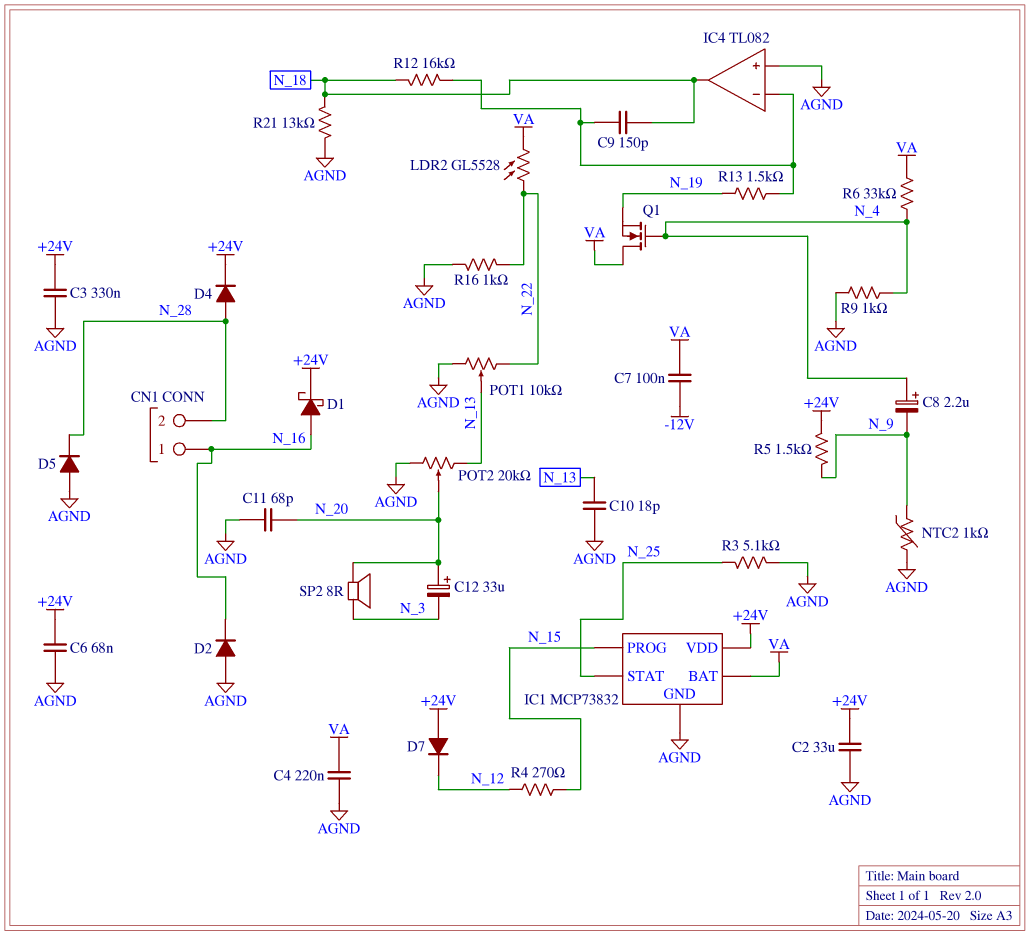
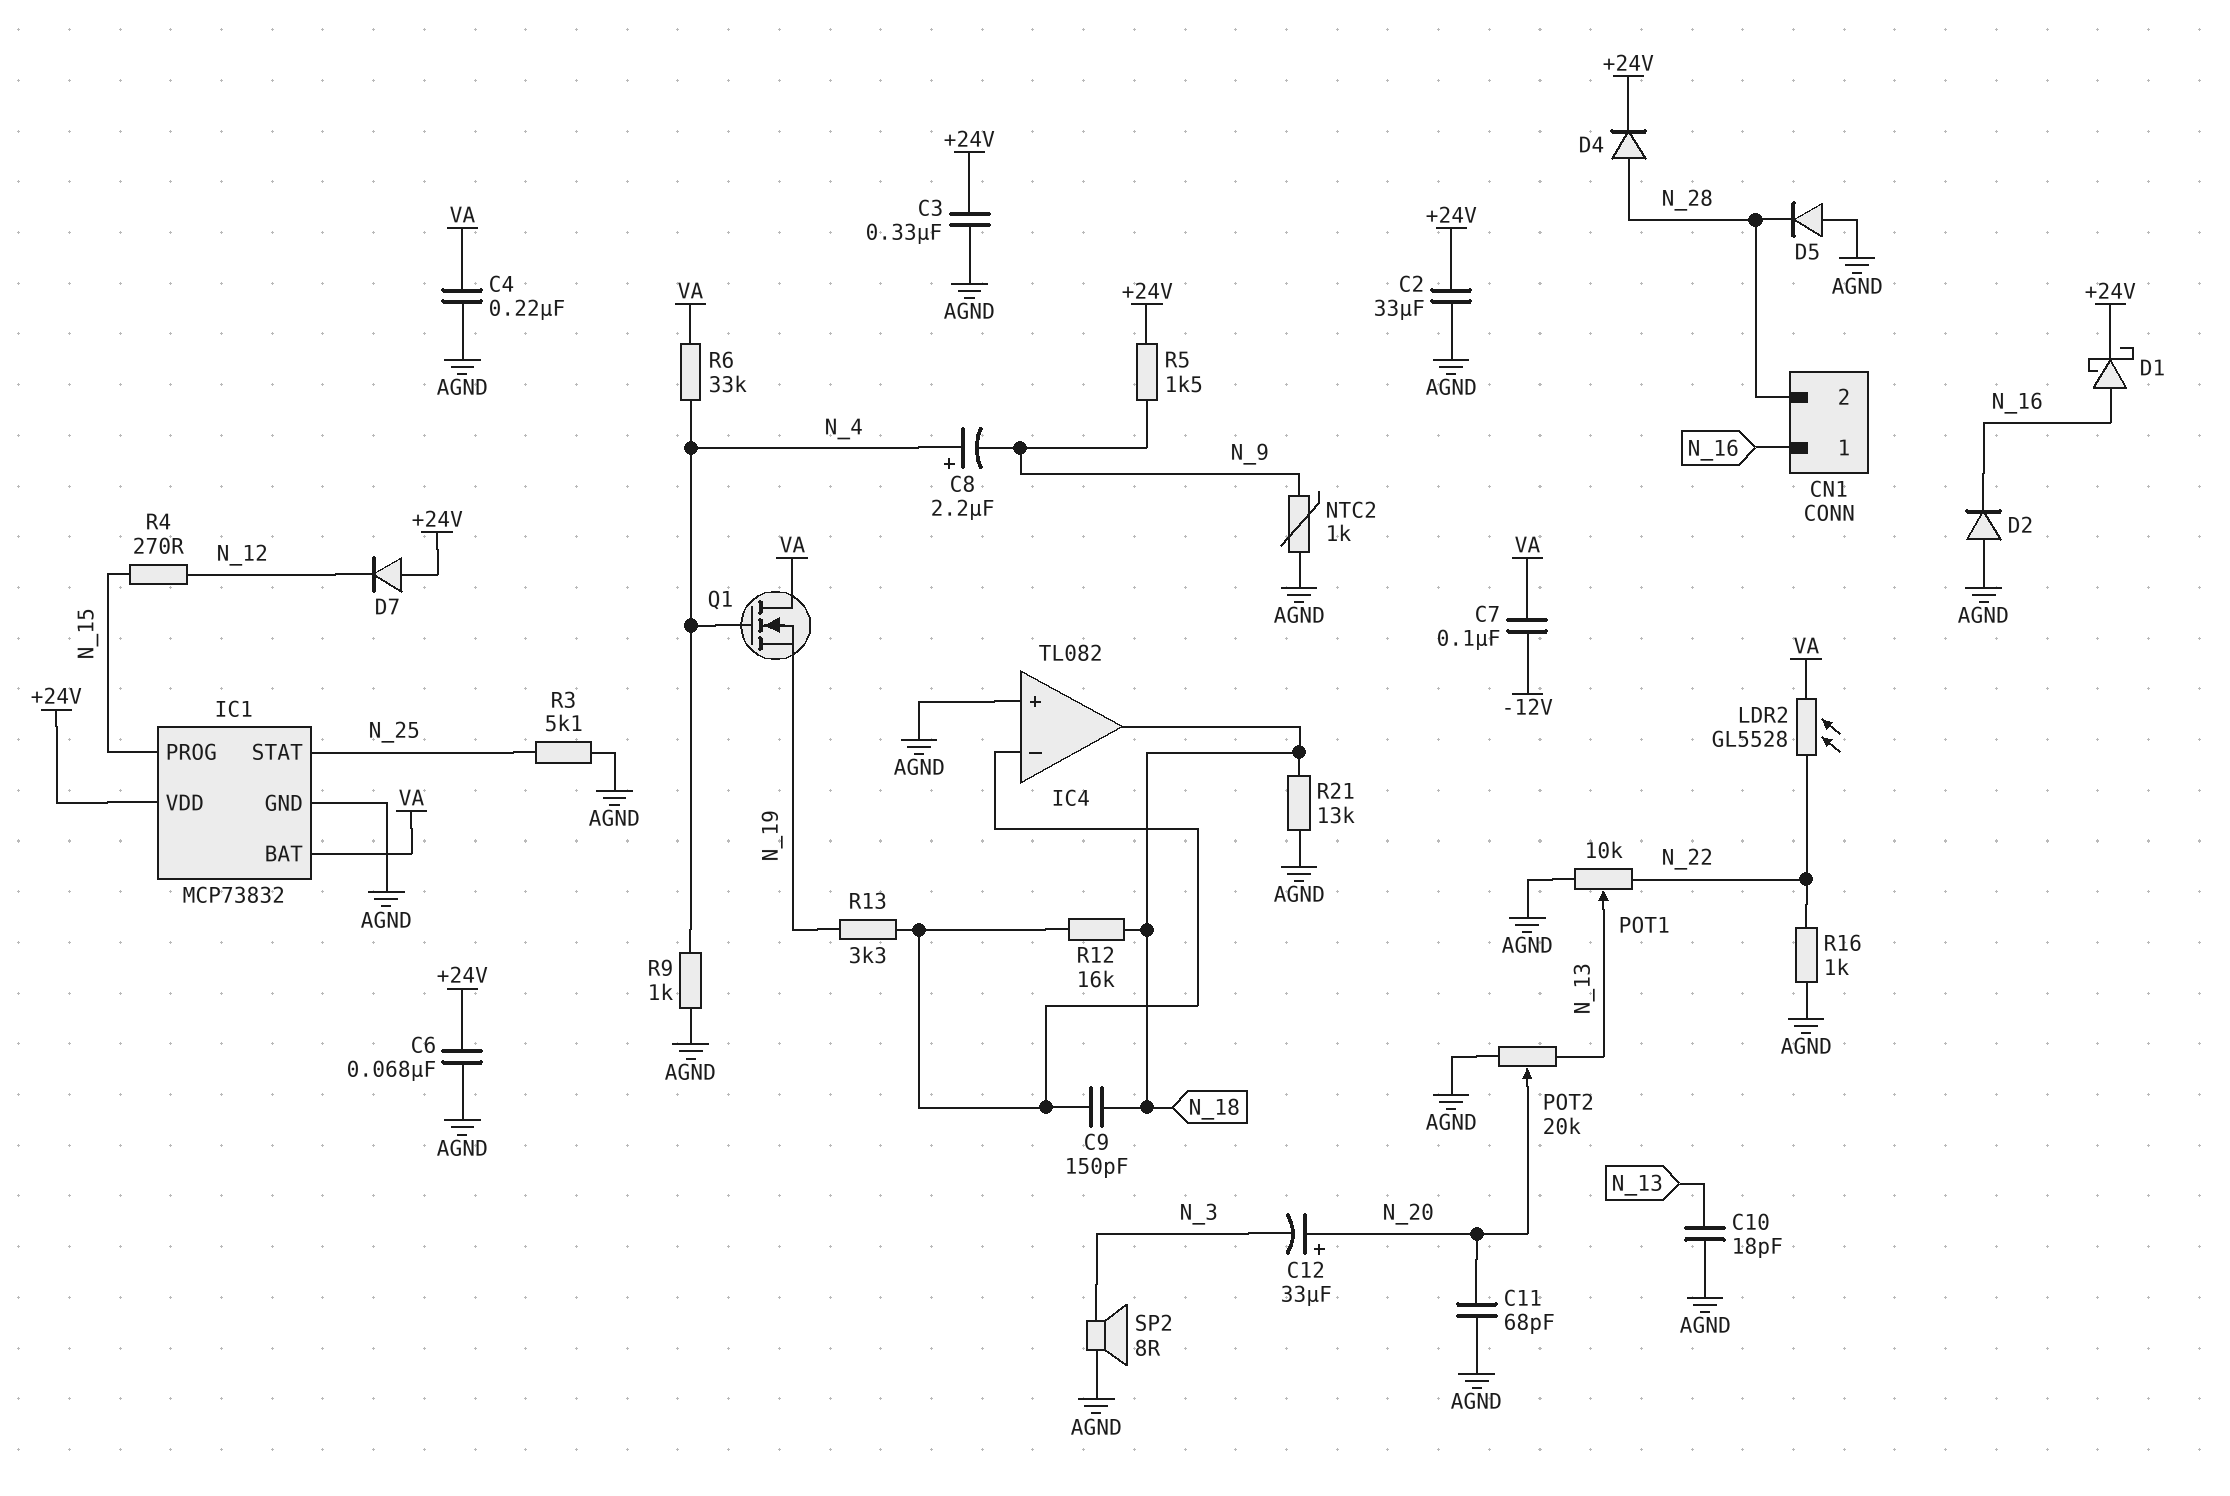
R13: 1.5k (IC4/in-, N_19) -> 3.3k (IC4/in-, N_19)
SP2: speaker 8R (N_3, N_20) -> speaker 8R (AGND, N_3)

